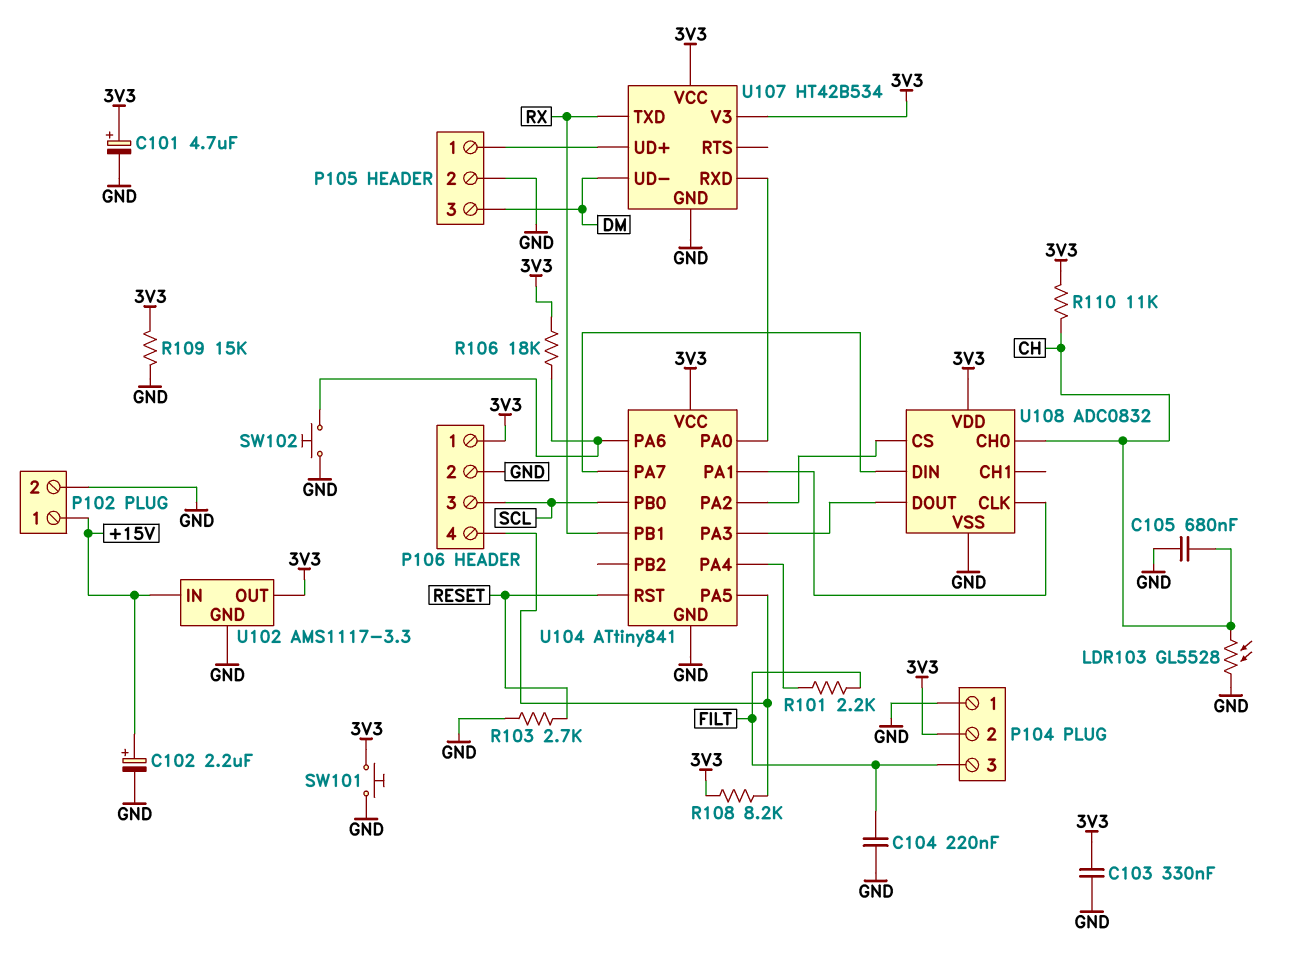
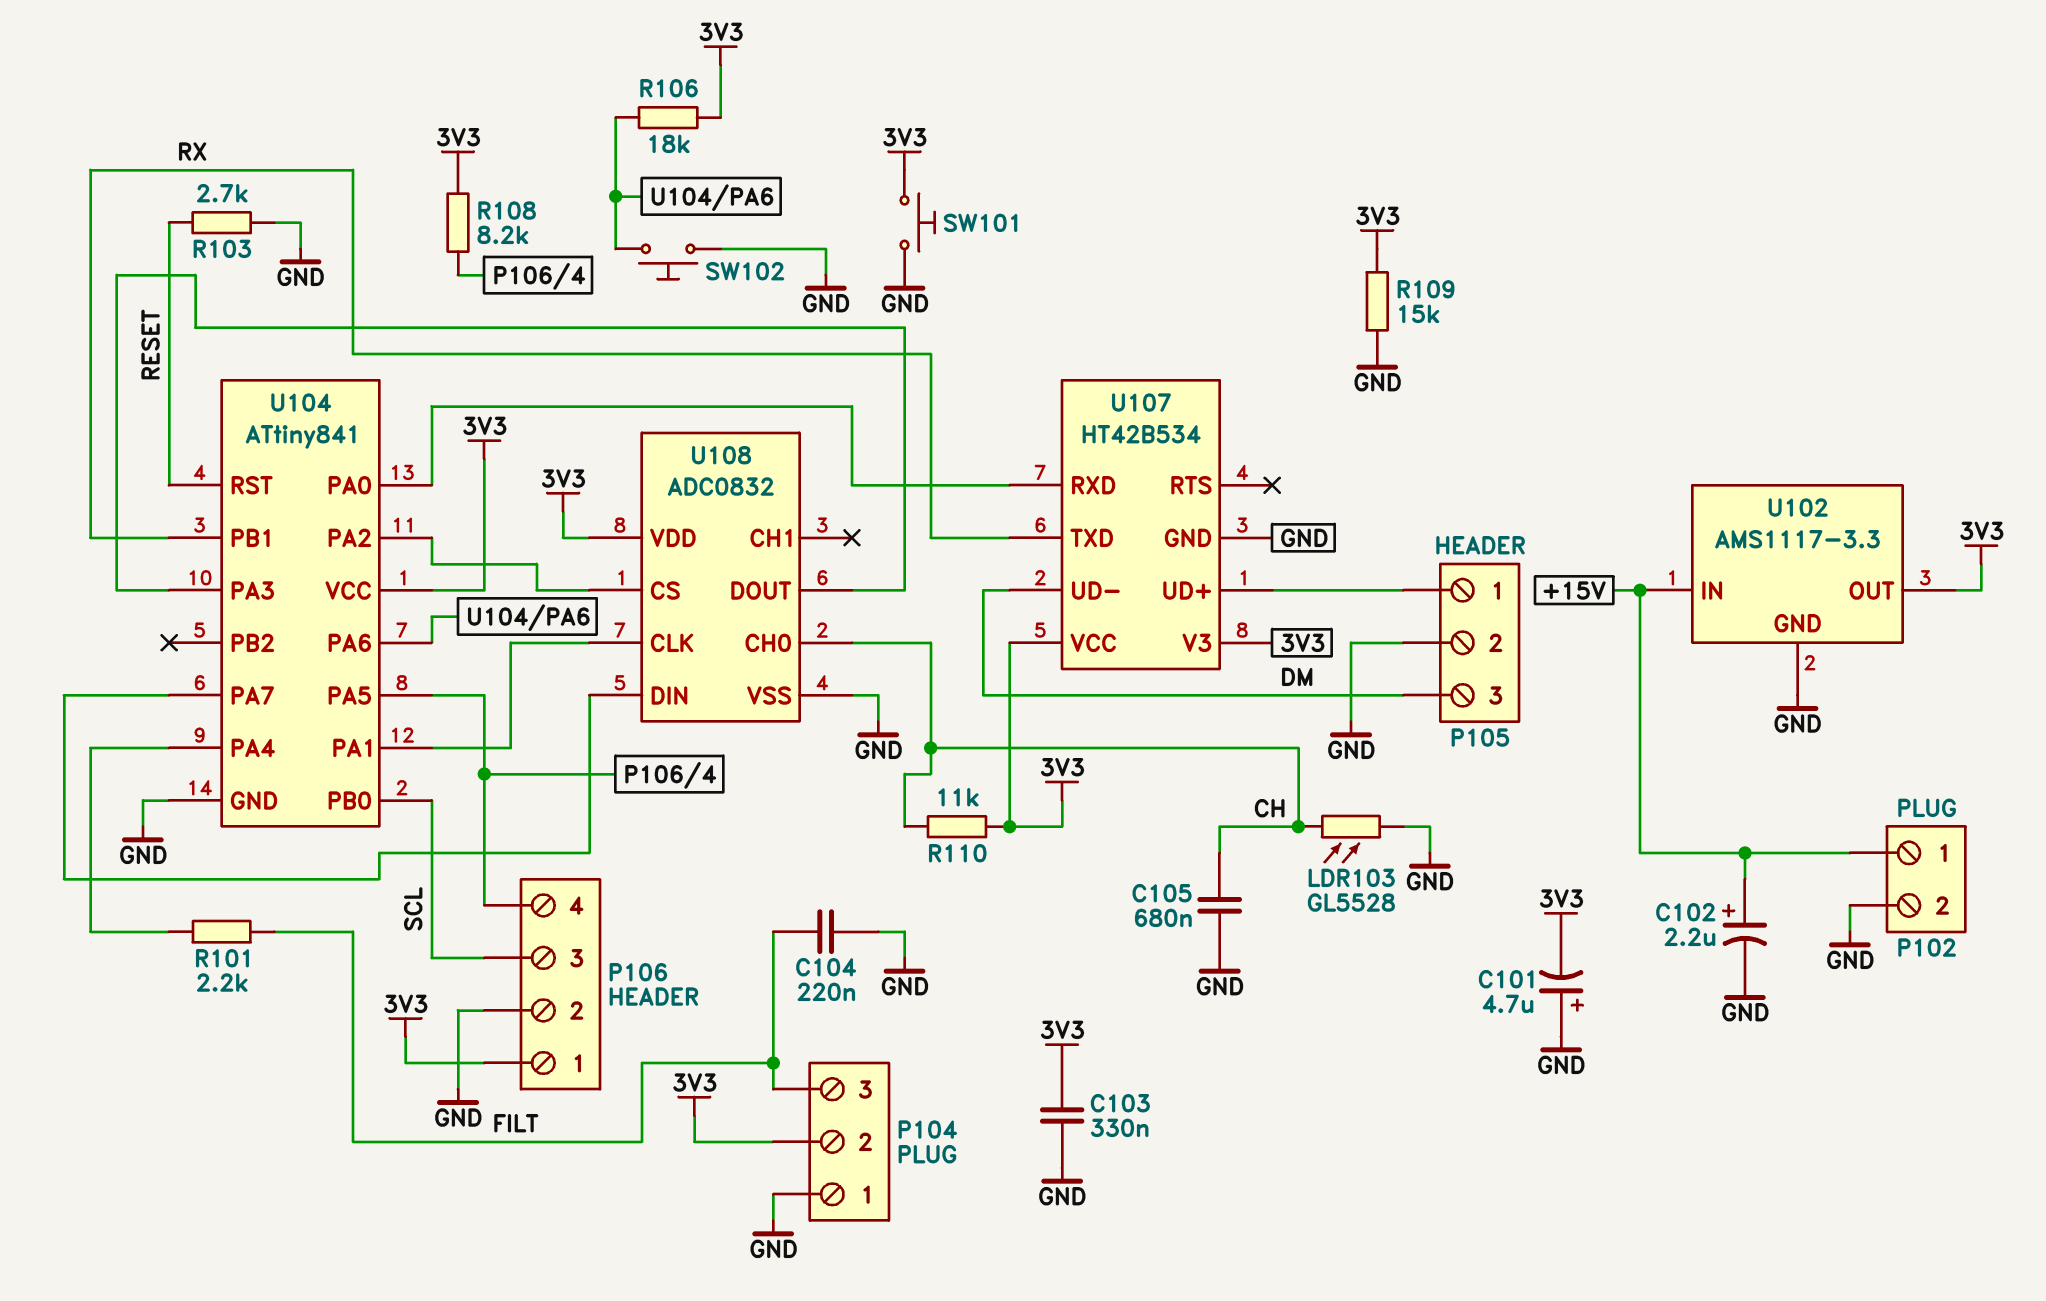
C101: 4.7uF (plus 3V3, minus GND) -> 4.7uF (plus GND, minus 3V3)

